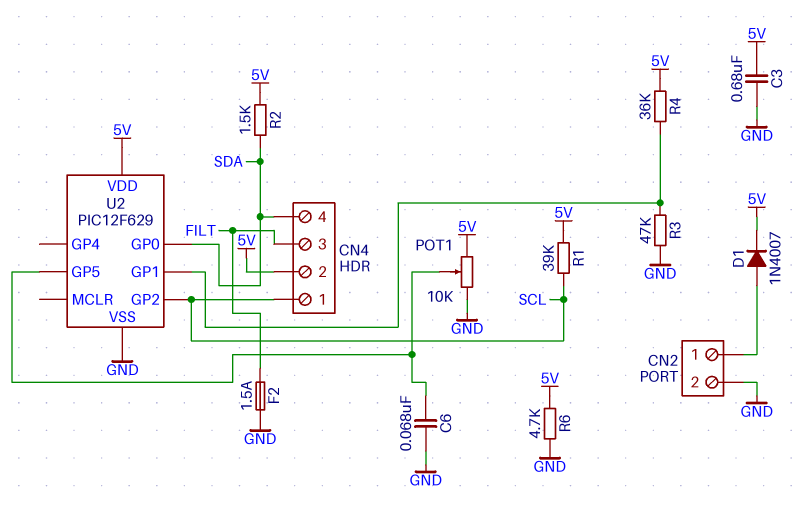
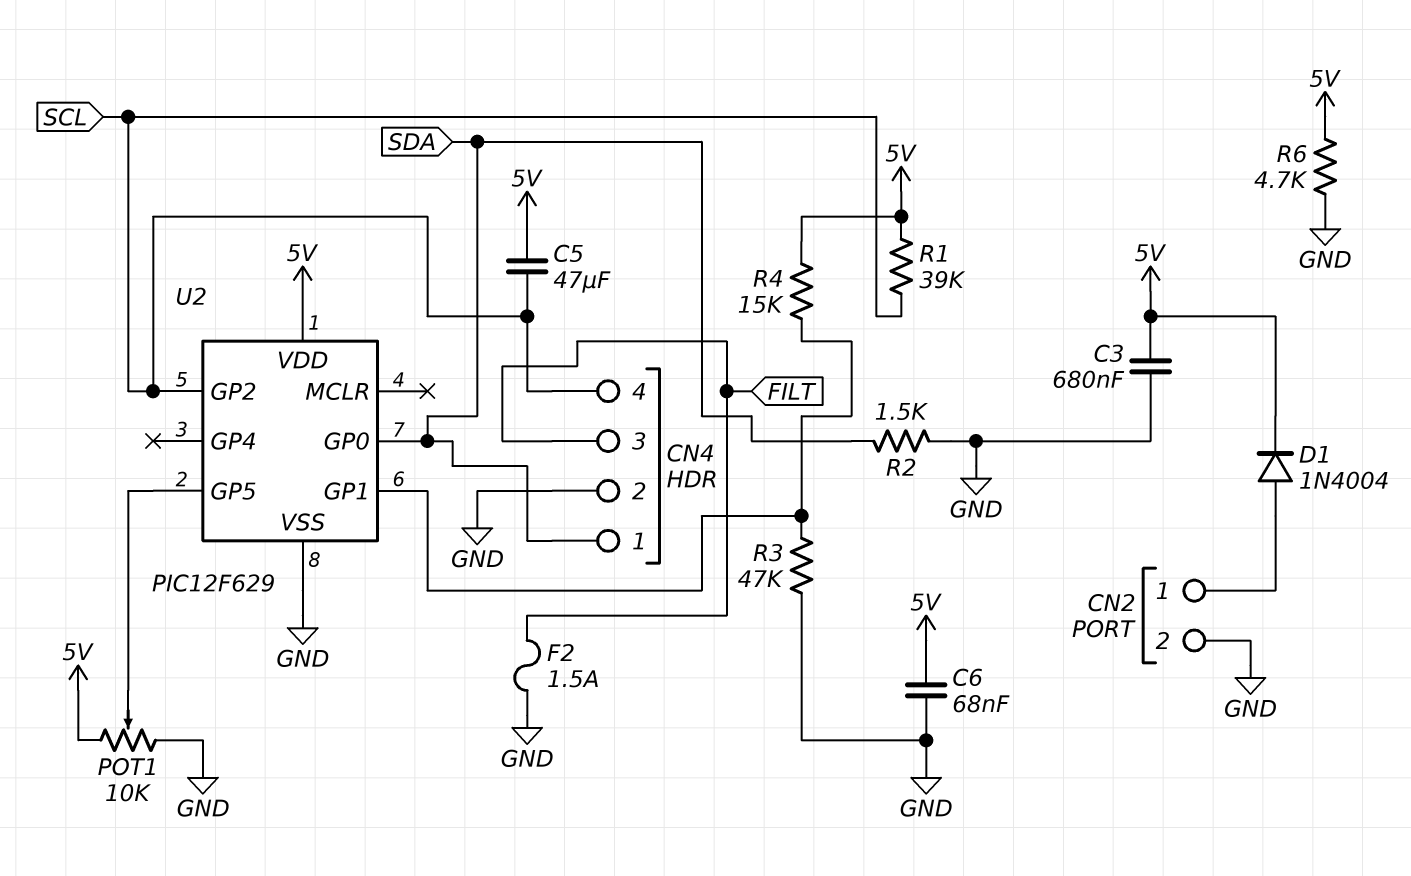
C5: none -> 47uF (5V, SCL)
C6: 68nF (GND, U2/GP5) -> 68nF (5V, GND)
CN4 pin 1: SCL -> SDA
CN4 pin 2: 5V -> GND
CN4 pin 4: SDA -> SCL
D1: diode 1N4007 (A CN2/1, K 5V) -> diode 1N4004 (A CN2/1, K 5V)
R2: 1.5k (5V, SDA) -> 1.5k (GND, SDA)
R4: 36k (5V, U2/GP1) -> 15k (5V, U2/GP1)

